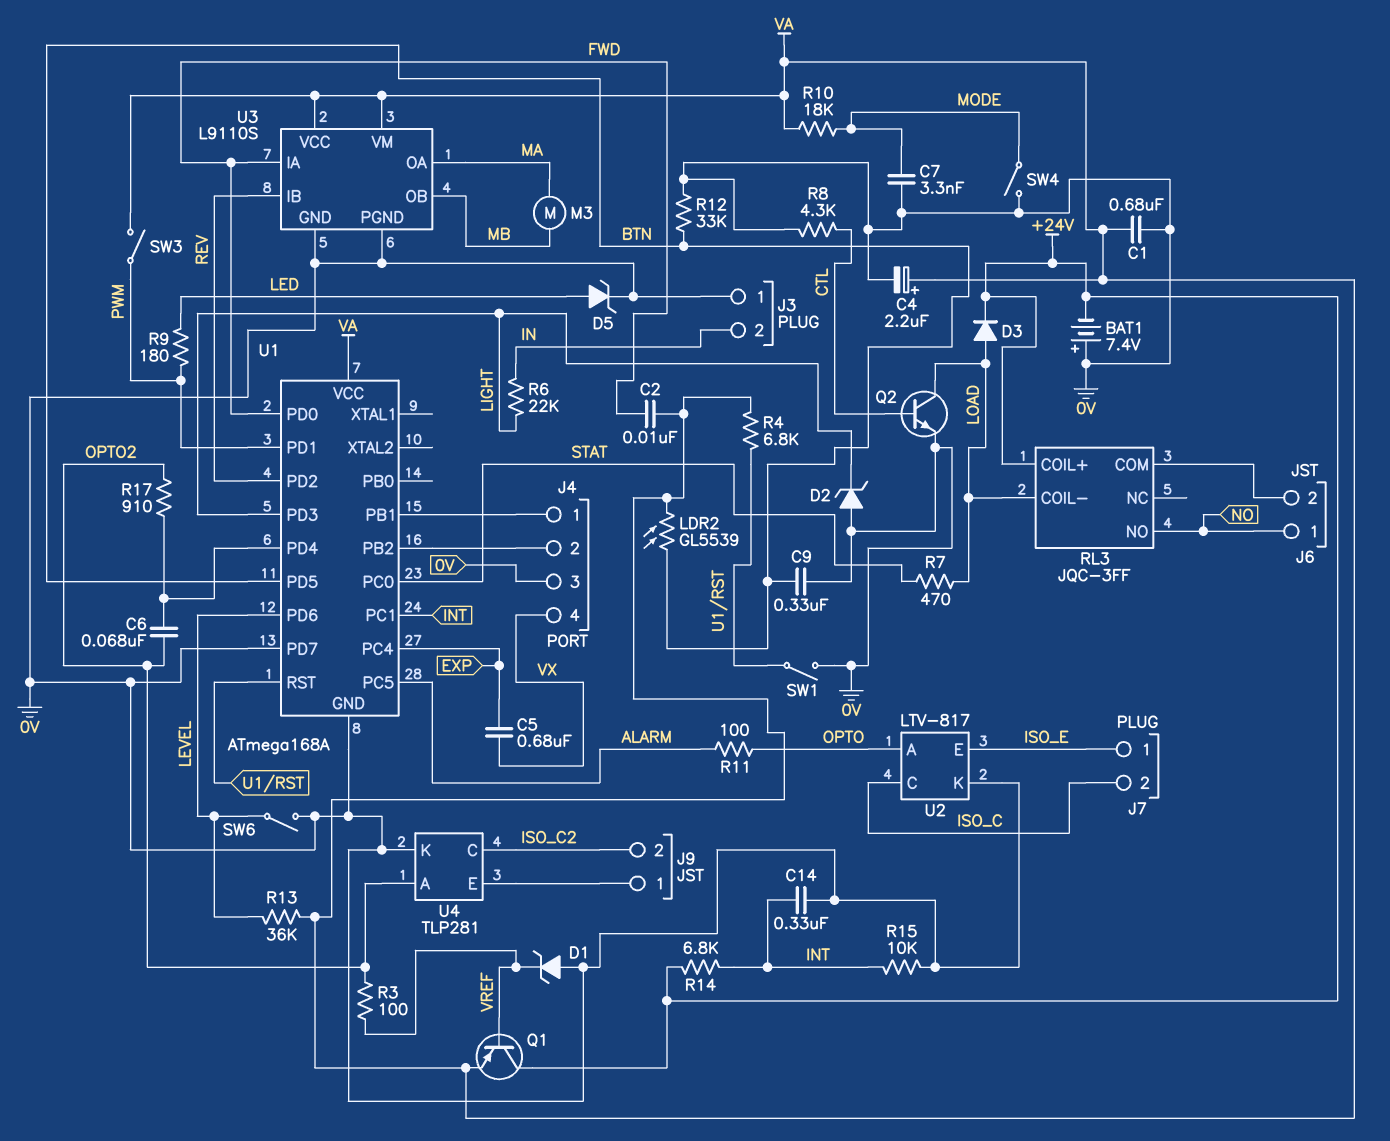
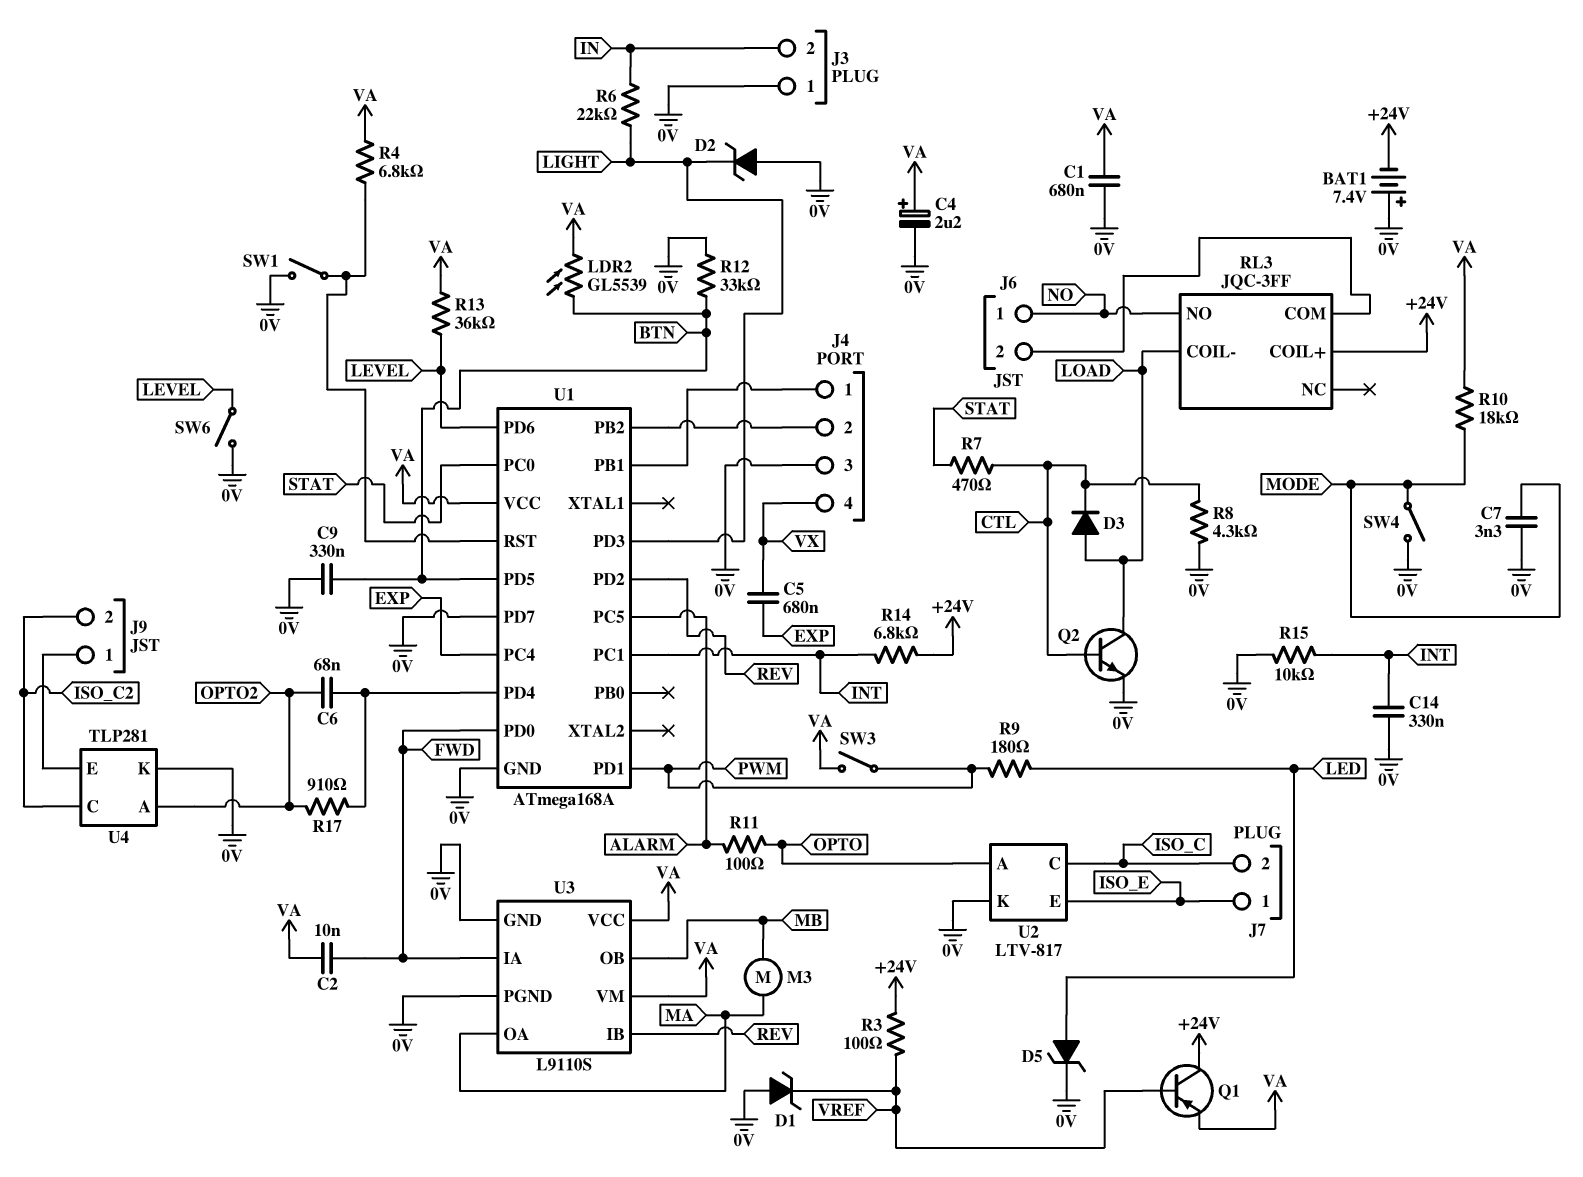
D3: diode (A LOAD, K +24V) -> diode (A LOAD, K CTL)
R3: 100 (OPTO2, VREF) -> 100 (+24V, VREF)
R7: 470 (LOAD, STAT) -> 470 (CTL, STAT)

